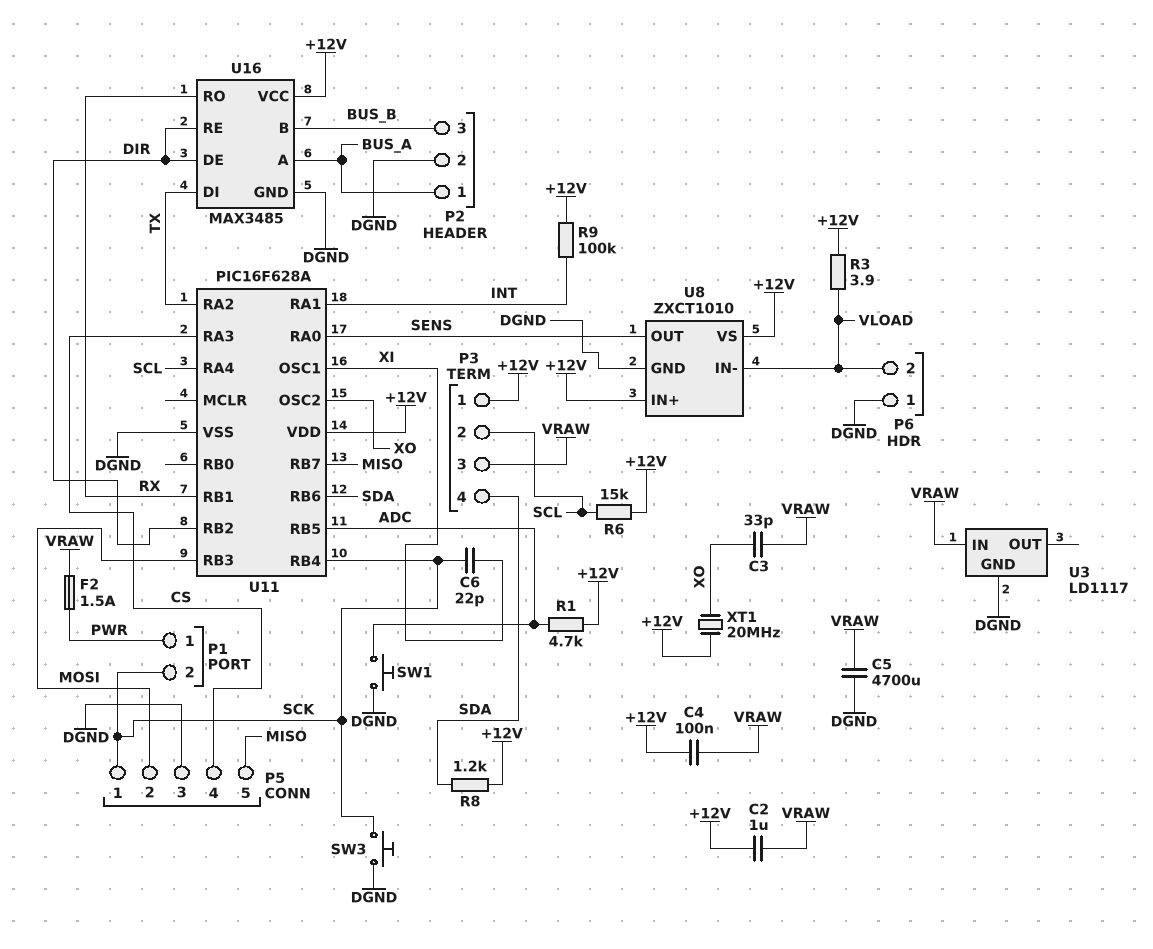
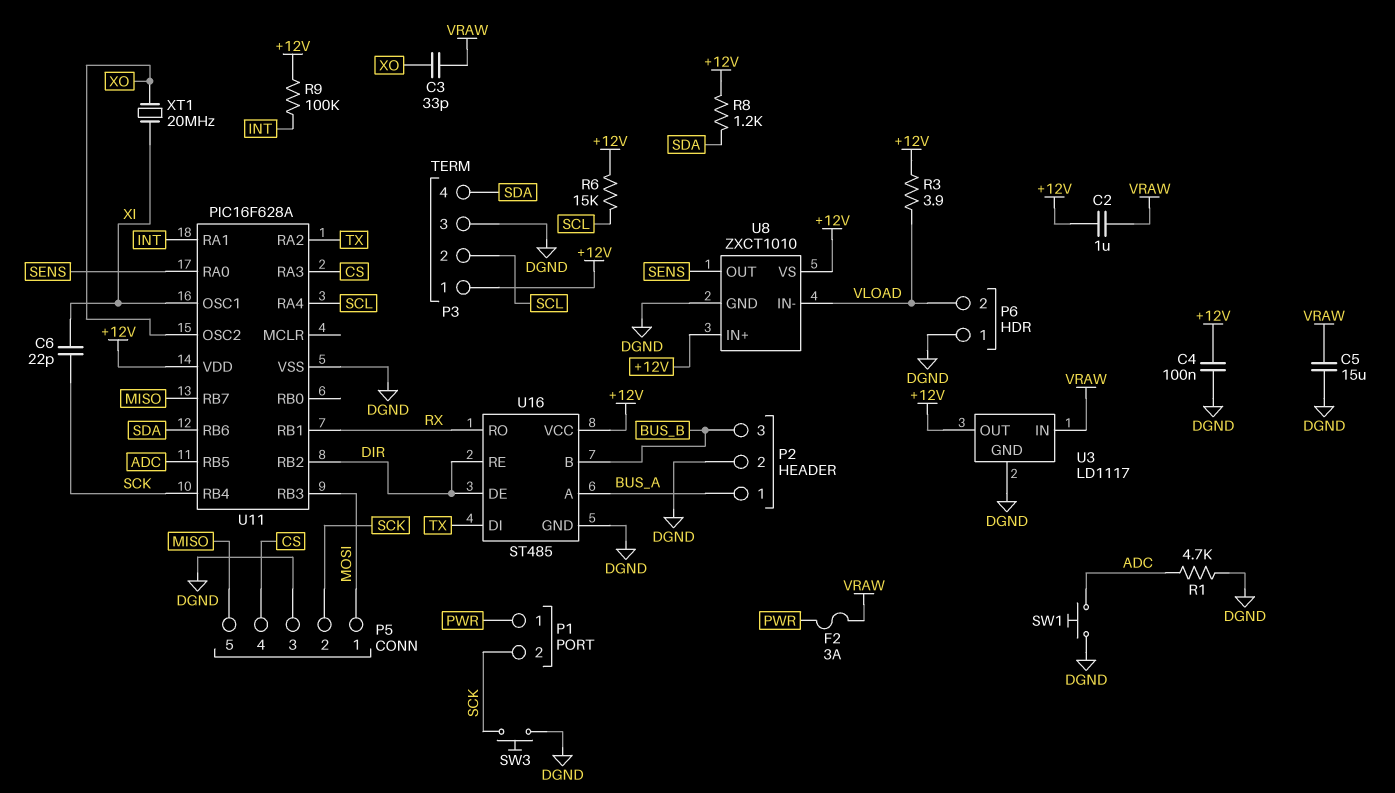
C4: 100nF (+12V, VRAW) -> 100nF (+12V, DGND)
C5: 4700uF (DGND, VRAW) -> 15uF (DGND, VRAW)
F2: 1.5A (PWR, VRAW) -> 3A (PWR, VRAW)
P3 pin 3: VRAW -> DGND
P5 pin 1: SCK -> MOSI
P5 pin 2: MOSI -> SCK
R1: 4.7k (+12V, ADC) -> 4.7k (ADC, DGND)
U3 pin OUT: none -> +12V
U16: MAX3485 -> ST485
XT1: 20MHz (+12V, XO) -> 20MHz (XI, XO)

